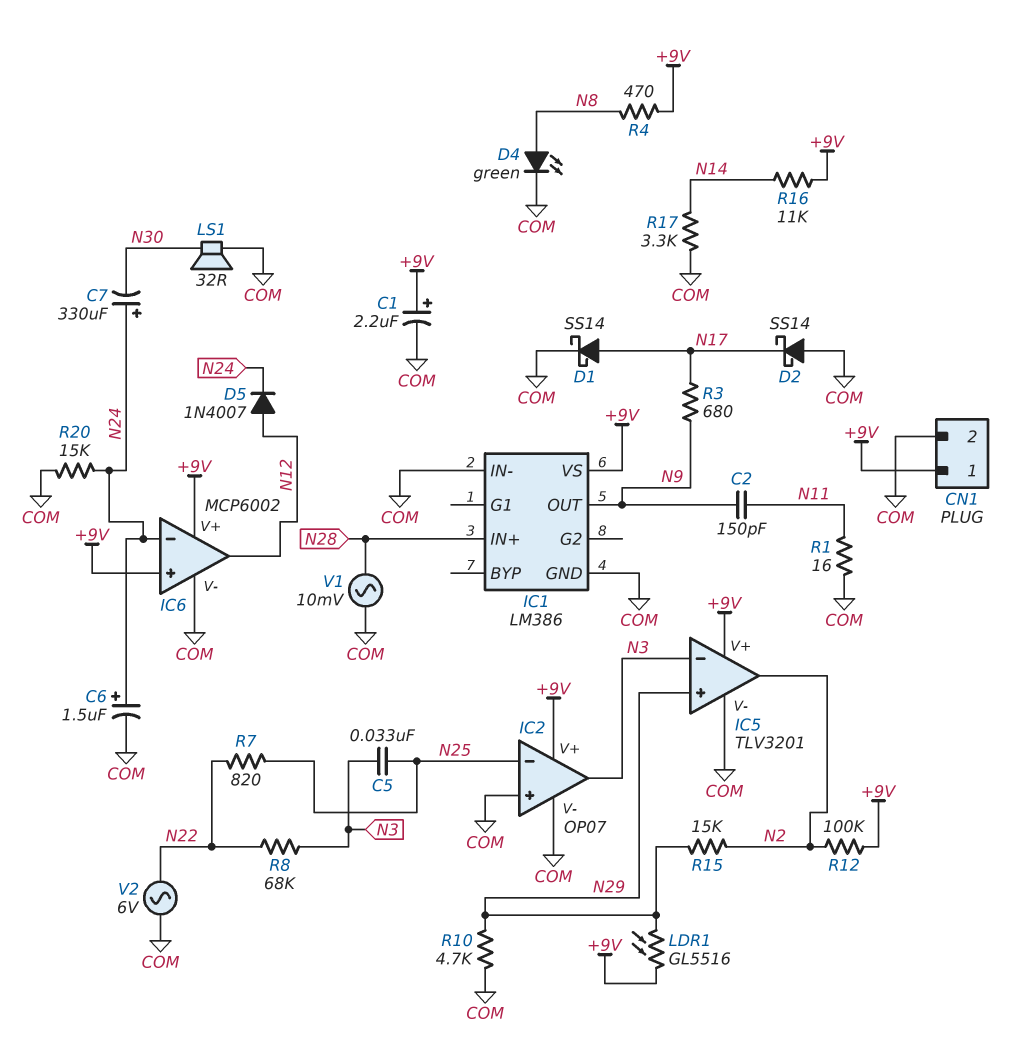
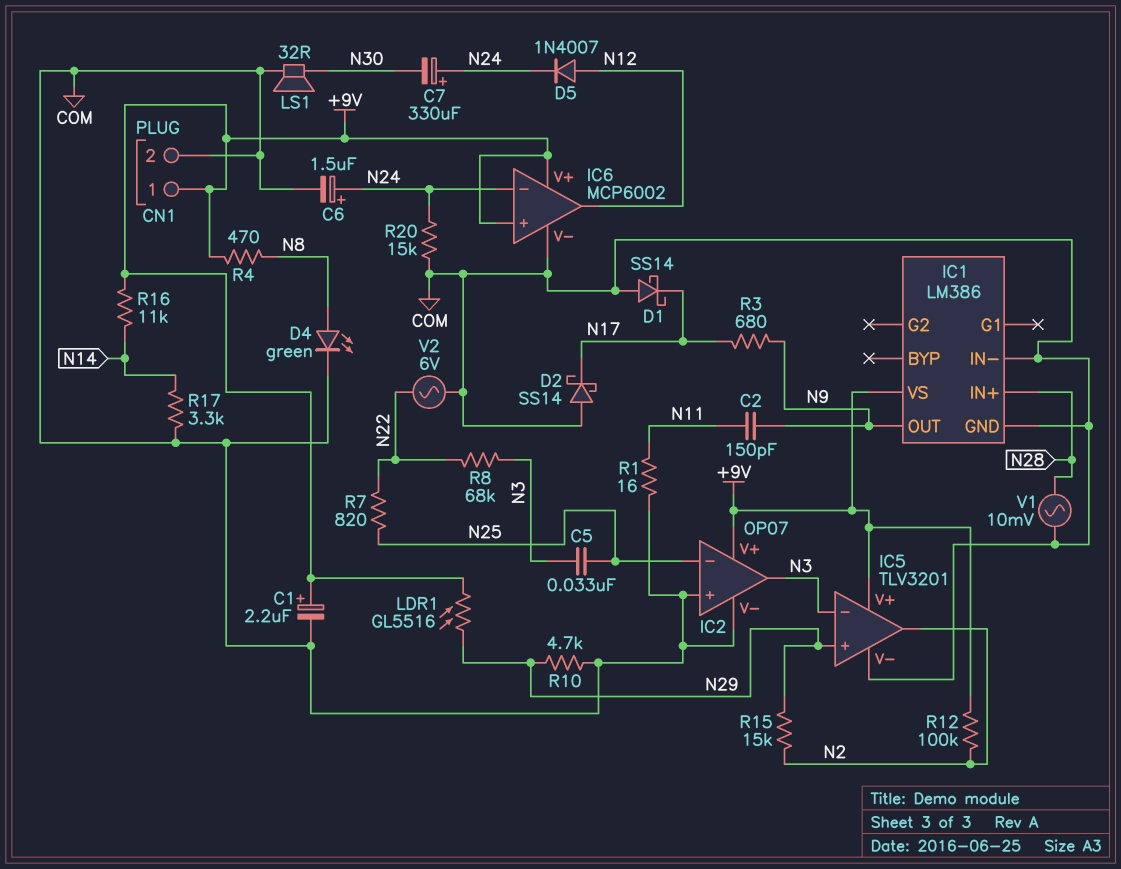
D1: schottky SS14 (A N17, K COM) -> schottky SS14 (A COM, K N17)

